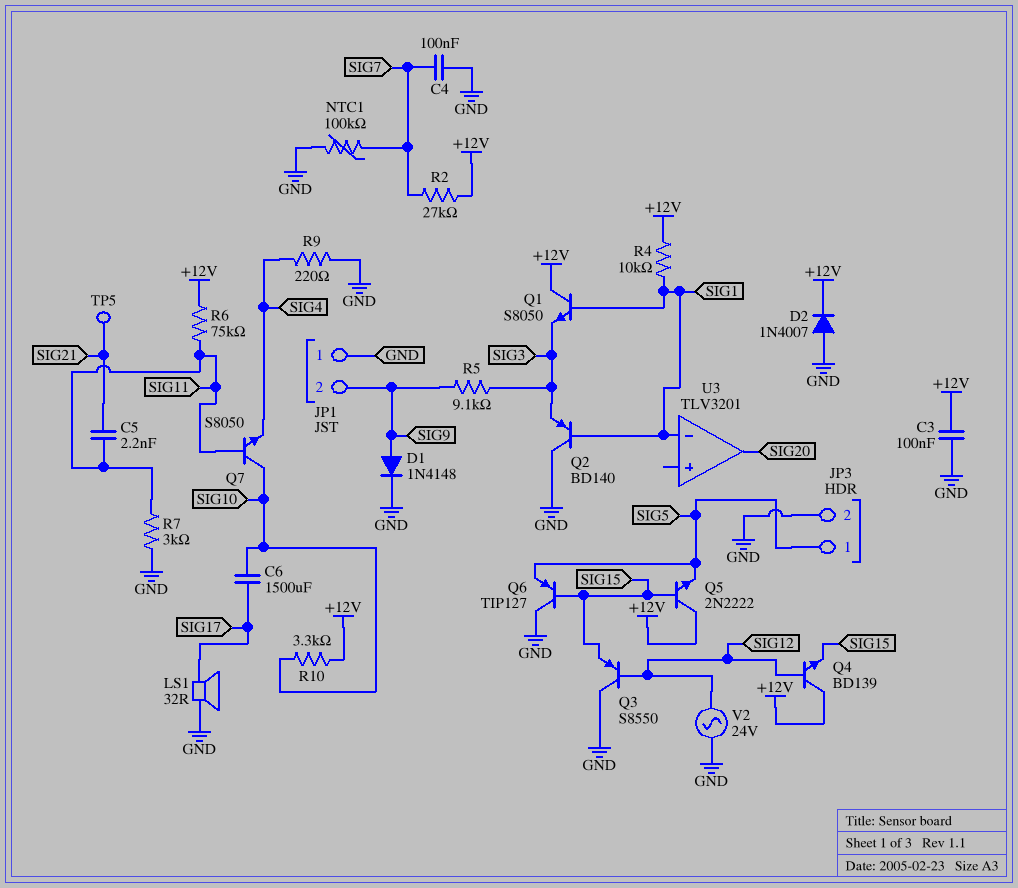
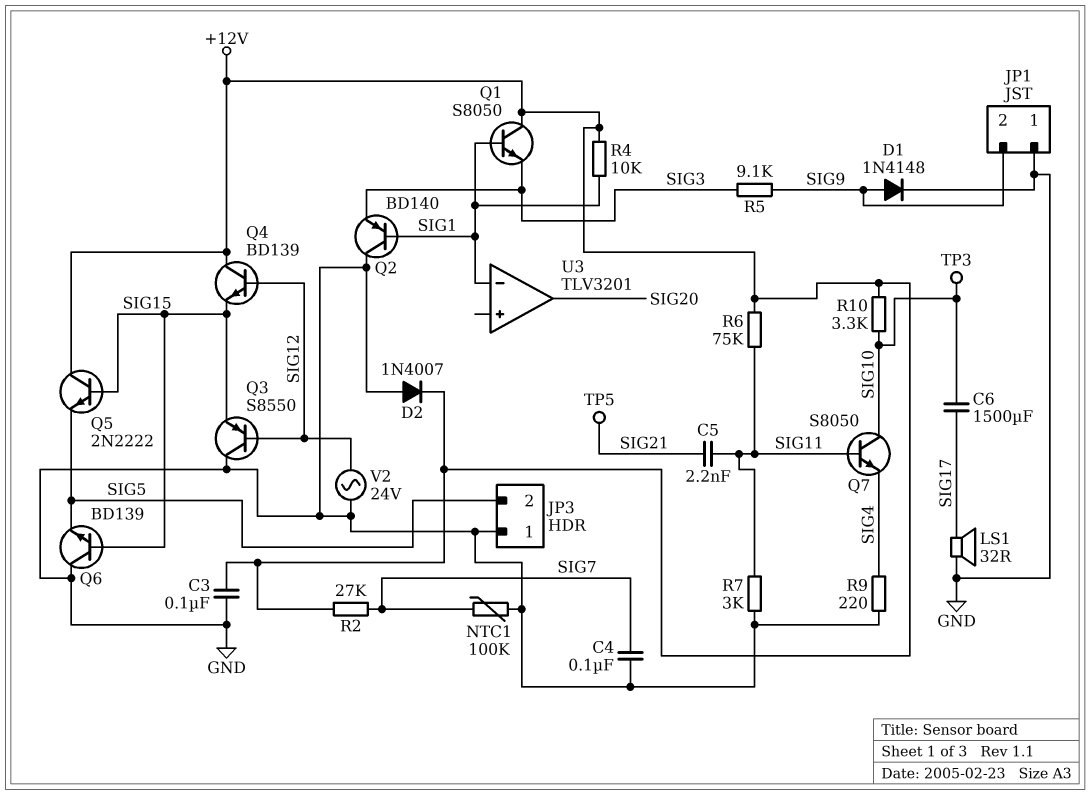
JP3 pin 1: SIG5 -> GND
JP3 pin 2: GND -> SIG5
Q6: PNP TIP127 (B SIG15, C GND, E SIG5) -> NPN BD139 (B SIG15, C GND, E SIG5)
TP3: none -> test point (SIG10)

